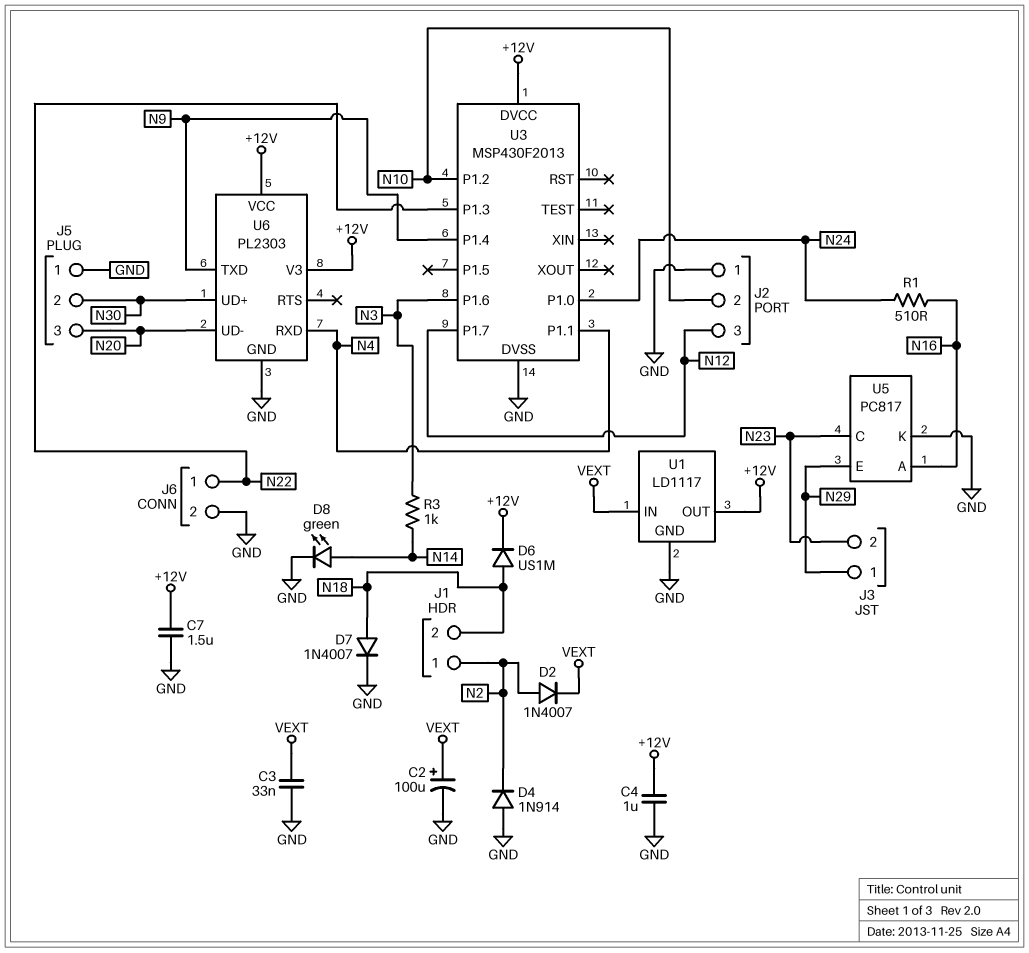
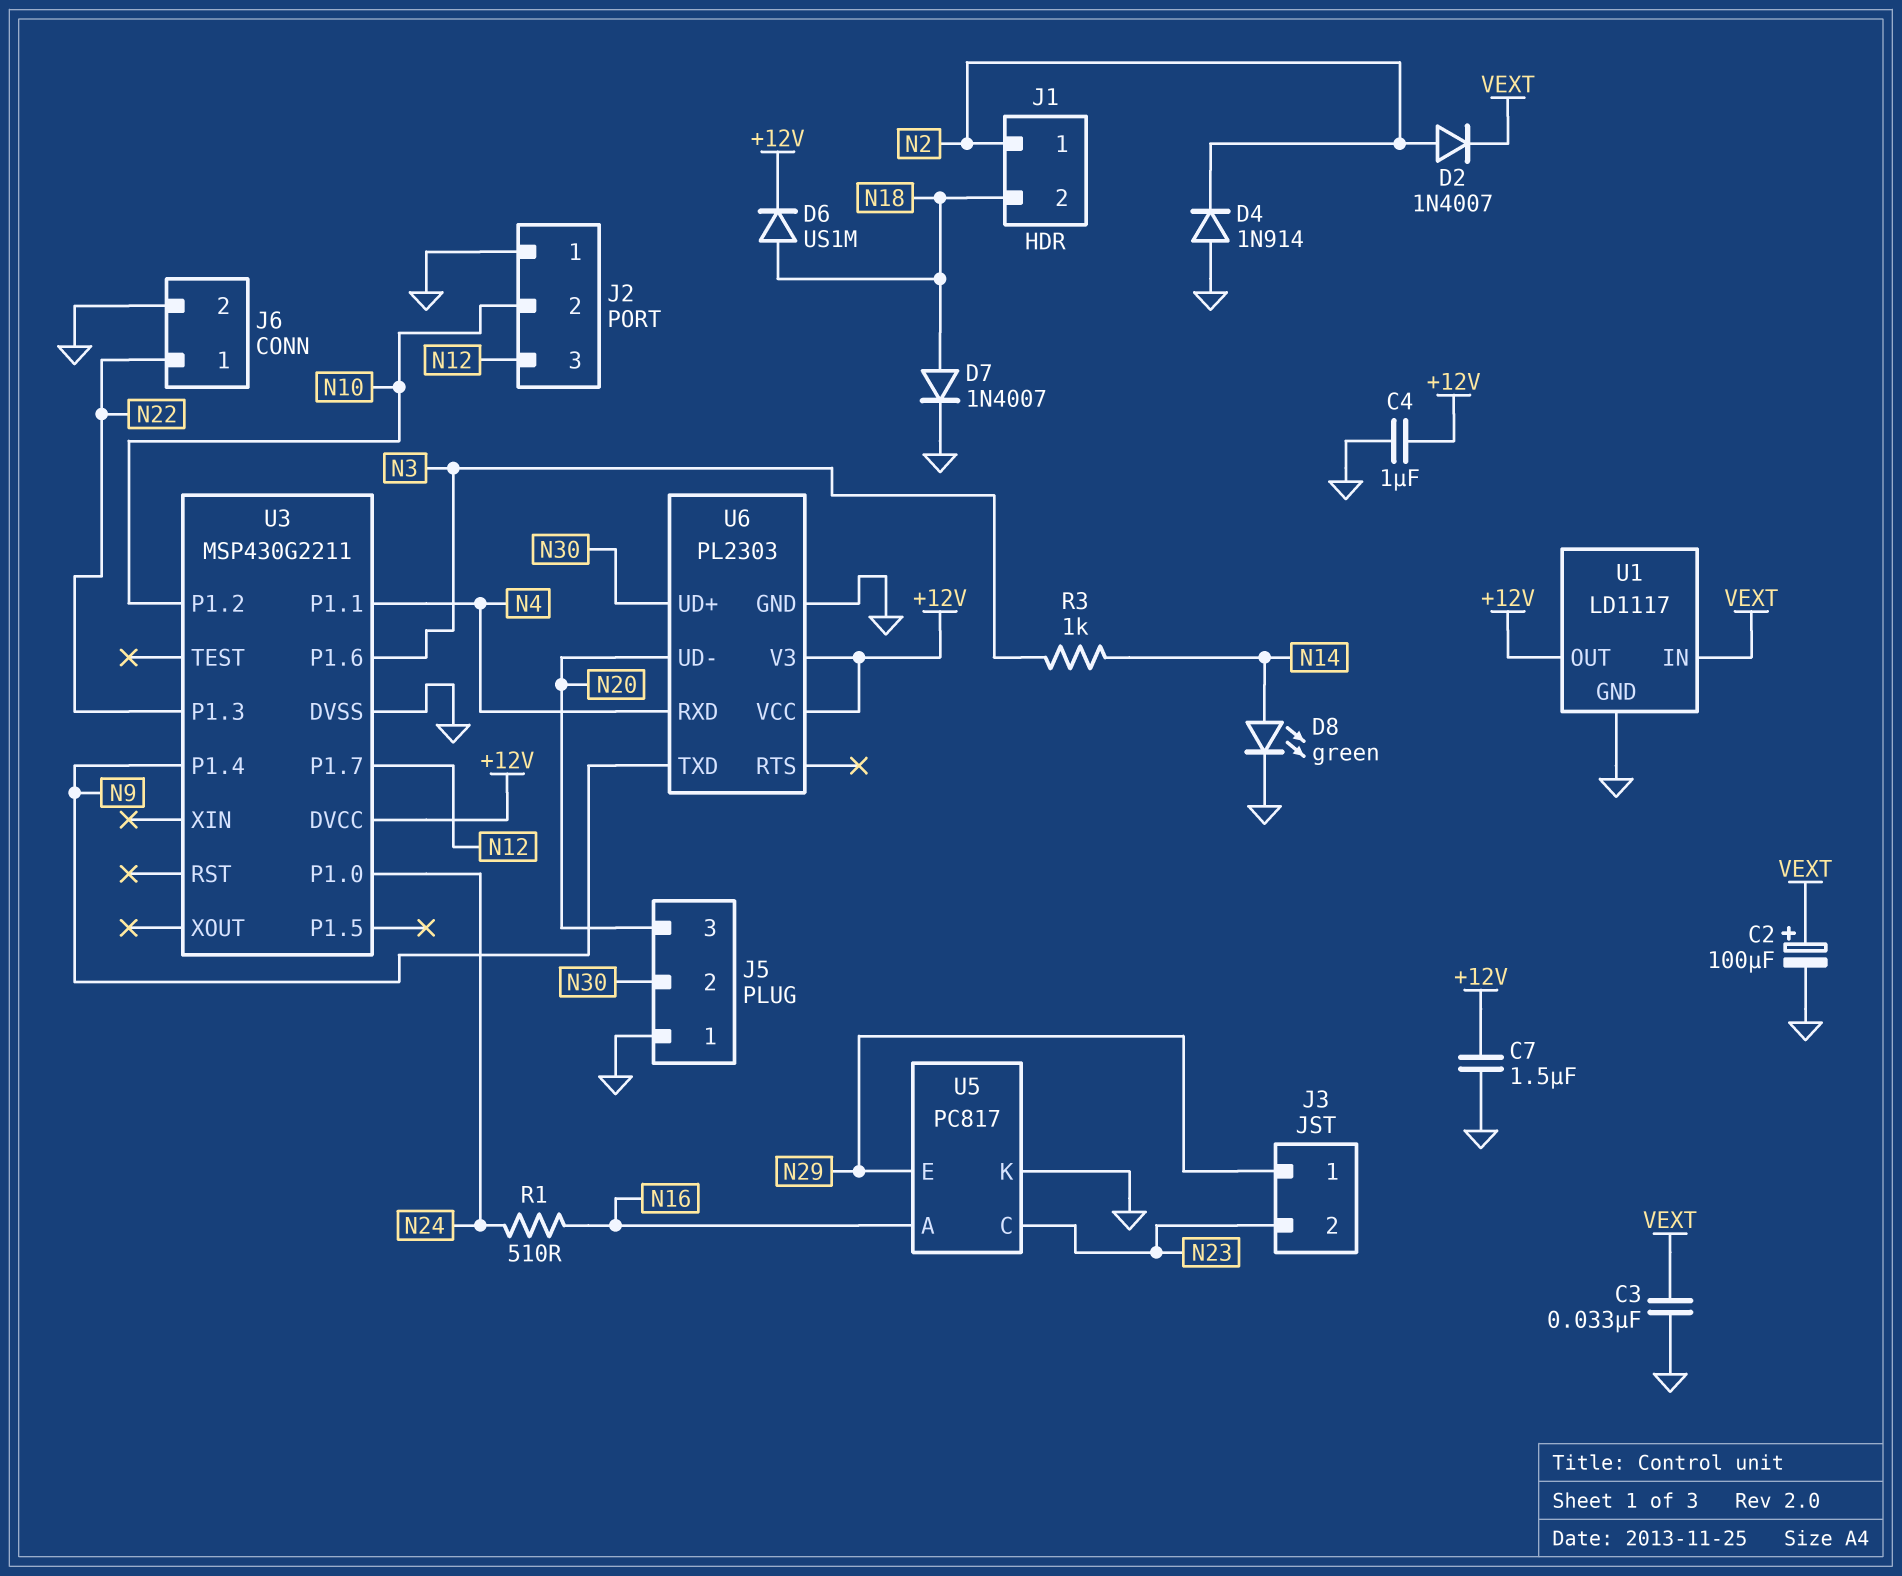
U3: MSP430F2013 -> MSP430G2211

